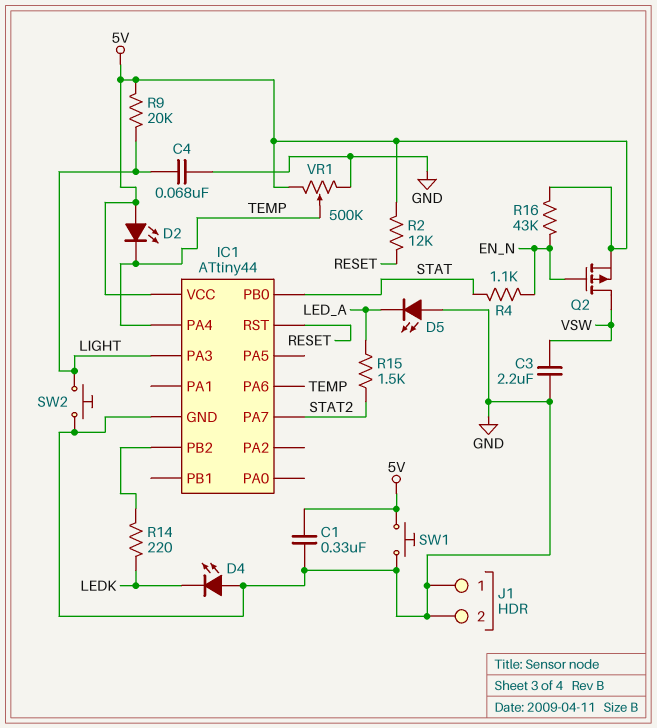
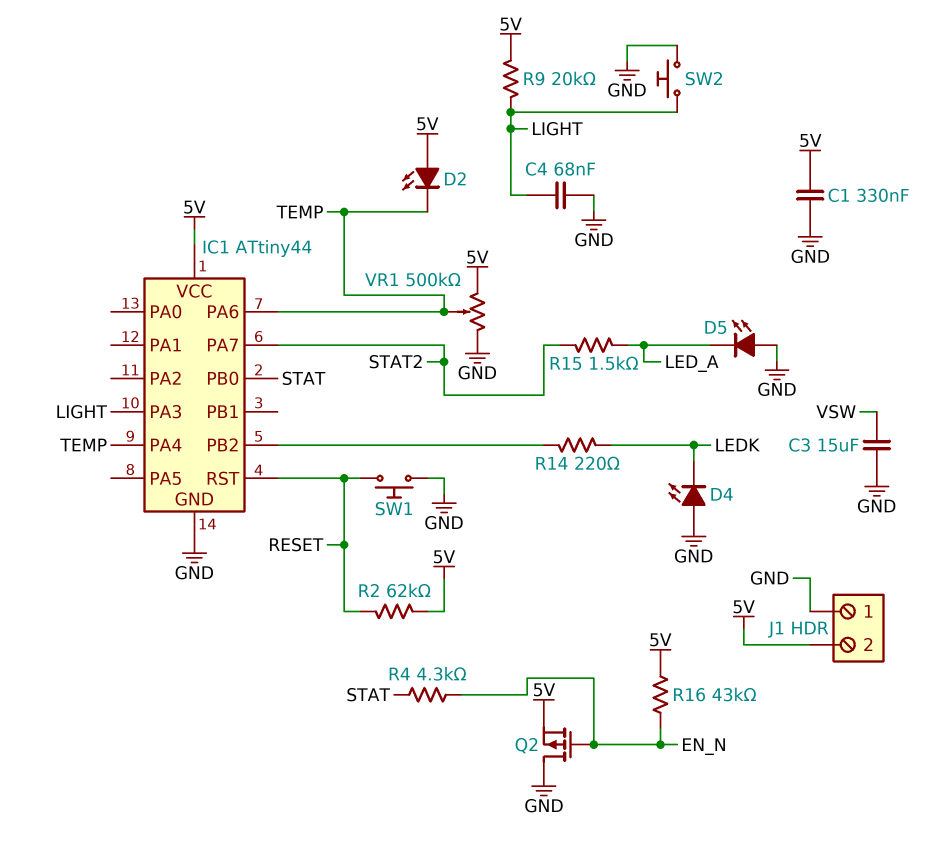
C3: 2.2uF (GND, VSW) -> 15uF (GND, VSW)
J1 pin 2: GND -> 5V
Q2: PMOS (G EN_N, D VSW, S 5V) -> PMOS (G EN_N, D GND, S 5V)
R2: 12k (5V, RESET) -> 62k (5V, RESET)
R4: 1.1k (EN_N, STAT) -> 4.3k (EN_N, STAT)
SW1: button (5V, GND) -> button (GND, RESET)

